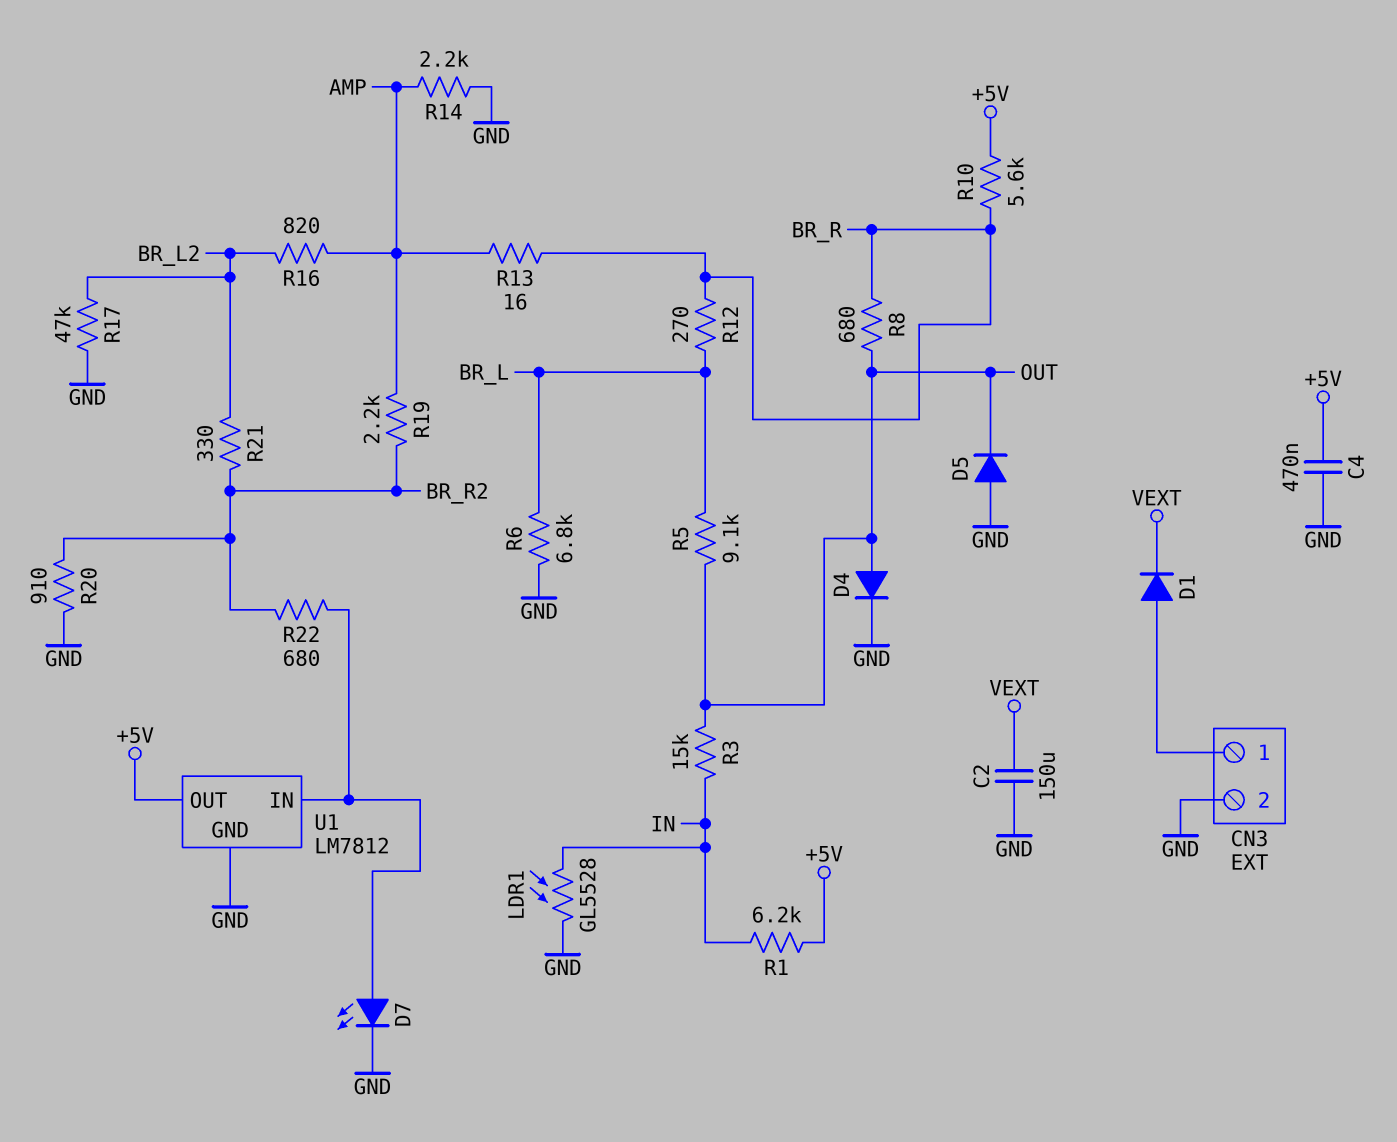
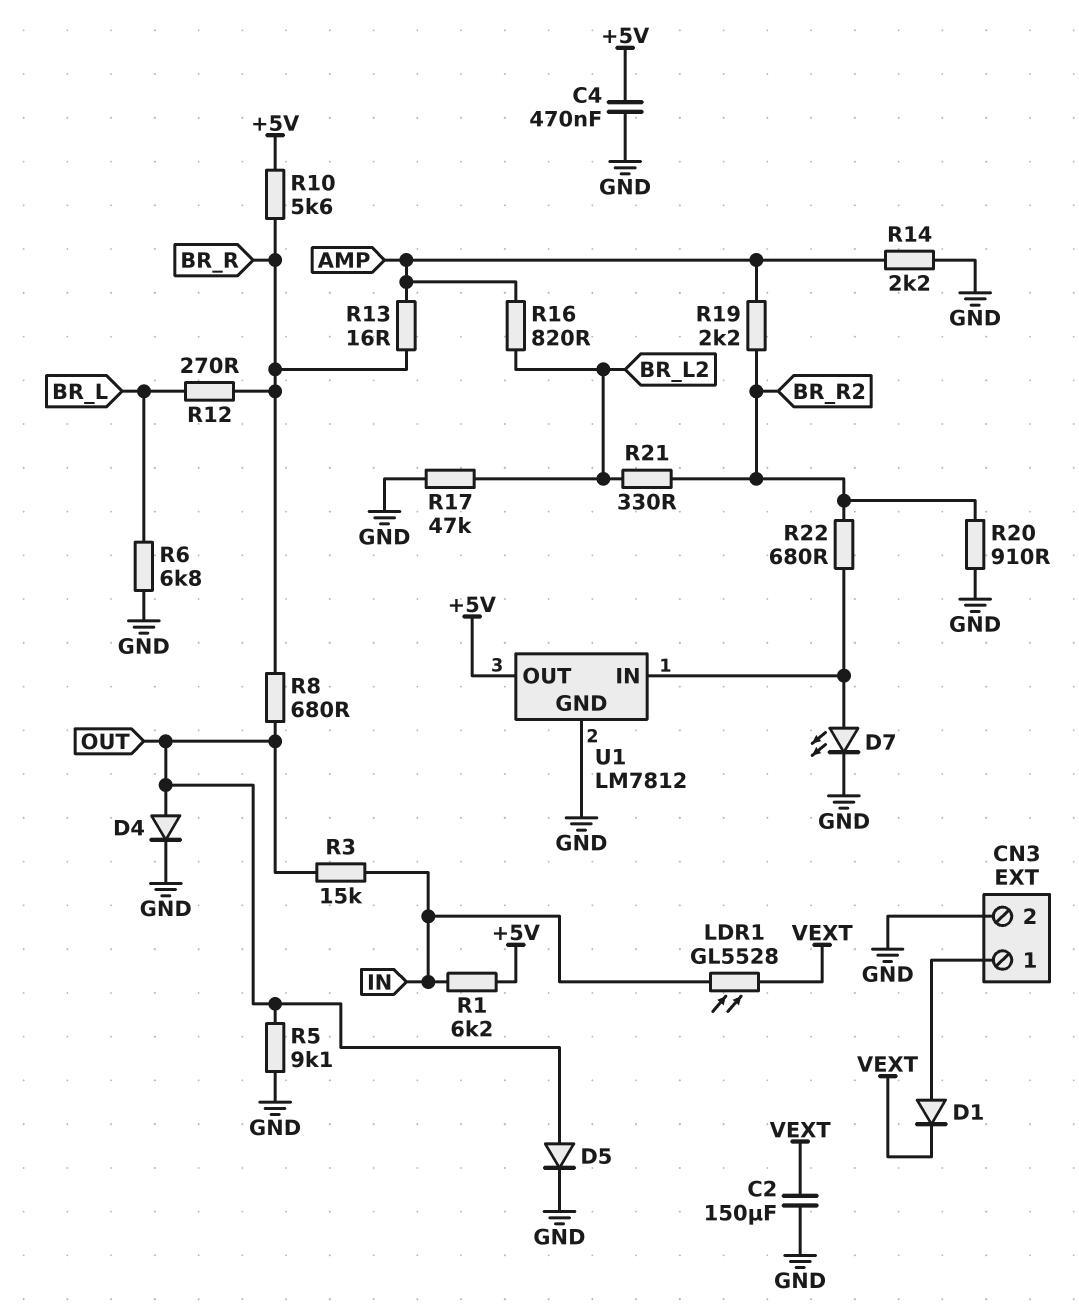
D5: diode (A GND, K OUT) -> diode (A OUT, K GND)
LDR1: GL5528 (GND, IN) -> GL5528 (IN, VEXT)
R5: 9.1k (BR_L, OUT) -> 9.1k (GND, OUT)

